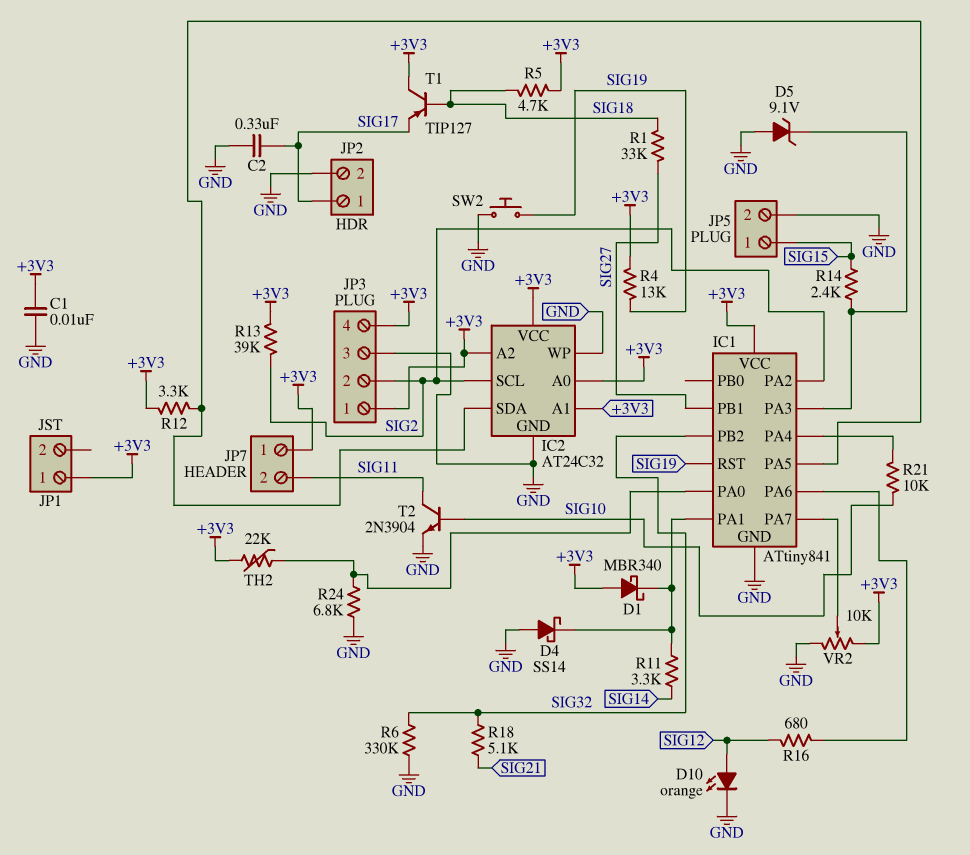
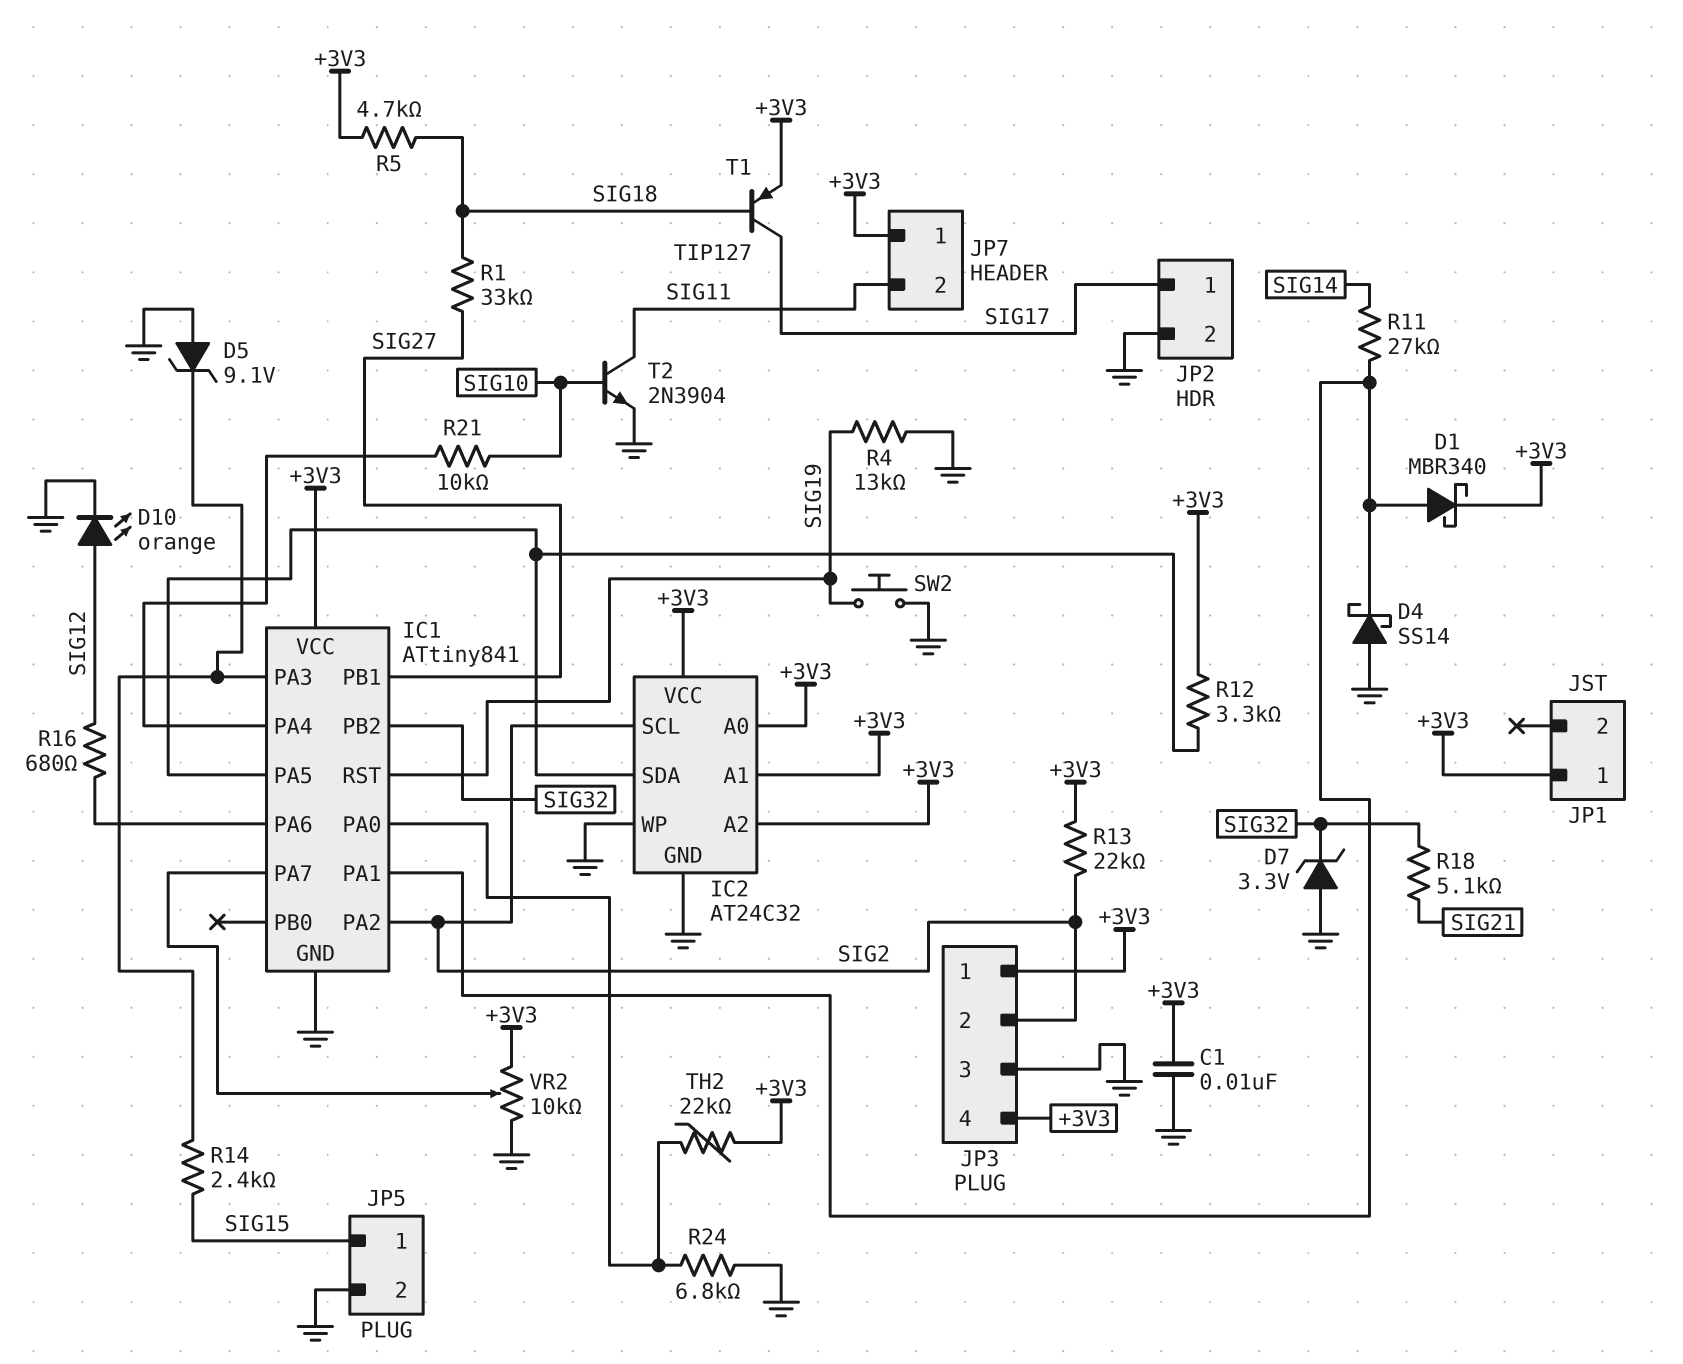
C2: 330nF (GND, SIG17) -> none
D1: schottky MBR340 (A +3V3, K IC1/PA1) -> schottky MBR340 (A IC1/PA1, K +3V3)
D7: none -> zener 3.3V (A GND, K SIG32)
R4: 13k (+3V3, SIG19) -> 13k (GND, SIG19)
R6: 330k (GND, SIG32) -> none
R11: 3.3k (IC1/PA1, SIG14) -> 27k (IC1/PA1, SIG14)
R13: 39k (+3V3, SIG2) -> 22k (+3V3, SIG2)
T1: PNP TIP127 (B SIG18, C +3V3, E SIG17) -> PNP TIP127 (B SIG18, C SIG17, E +3V3)

